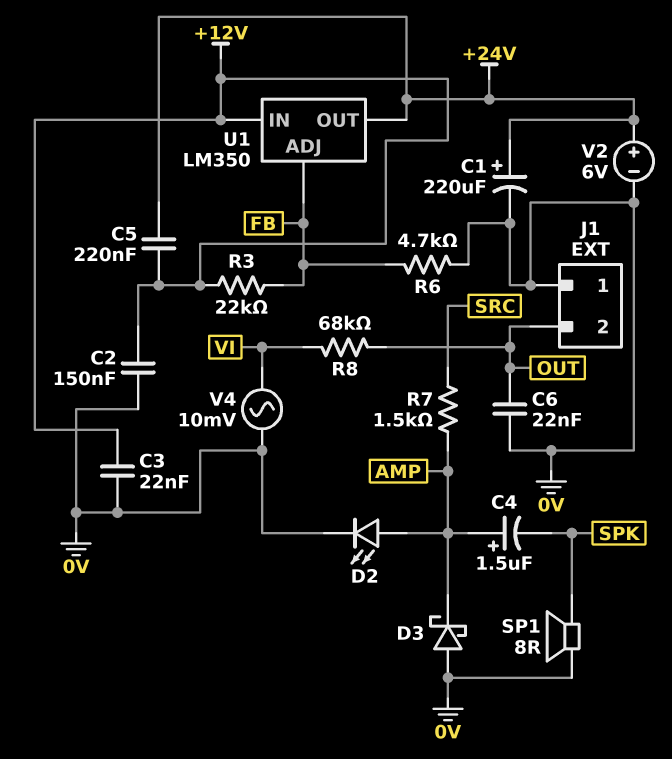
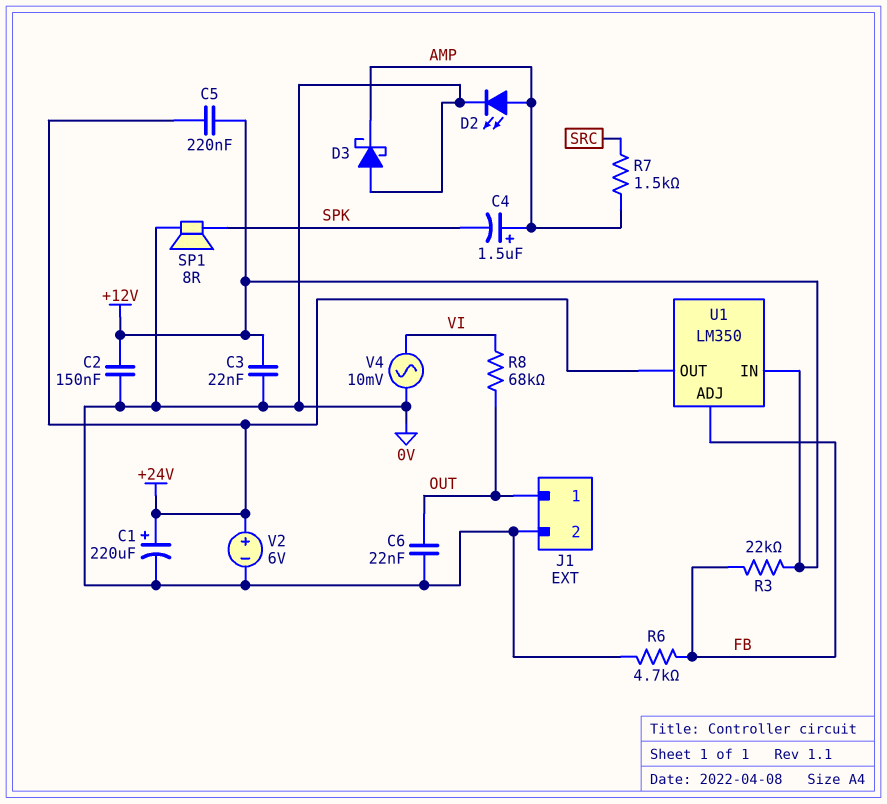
J1 pin 1: 0V -> OUT
J1 pin 2: OUT -> 0V

